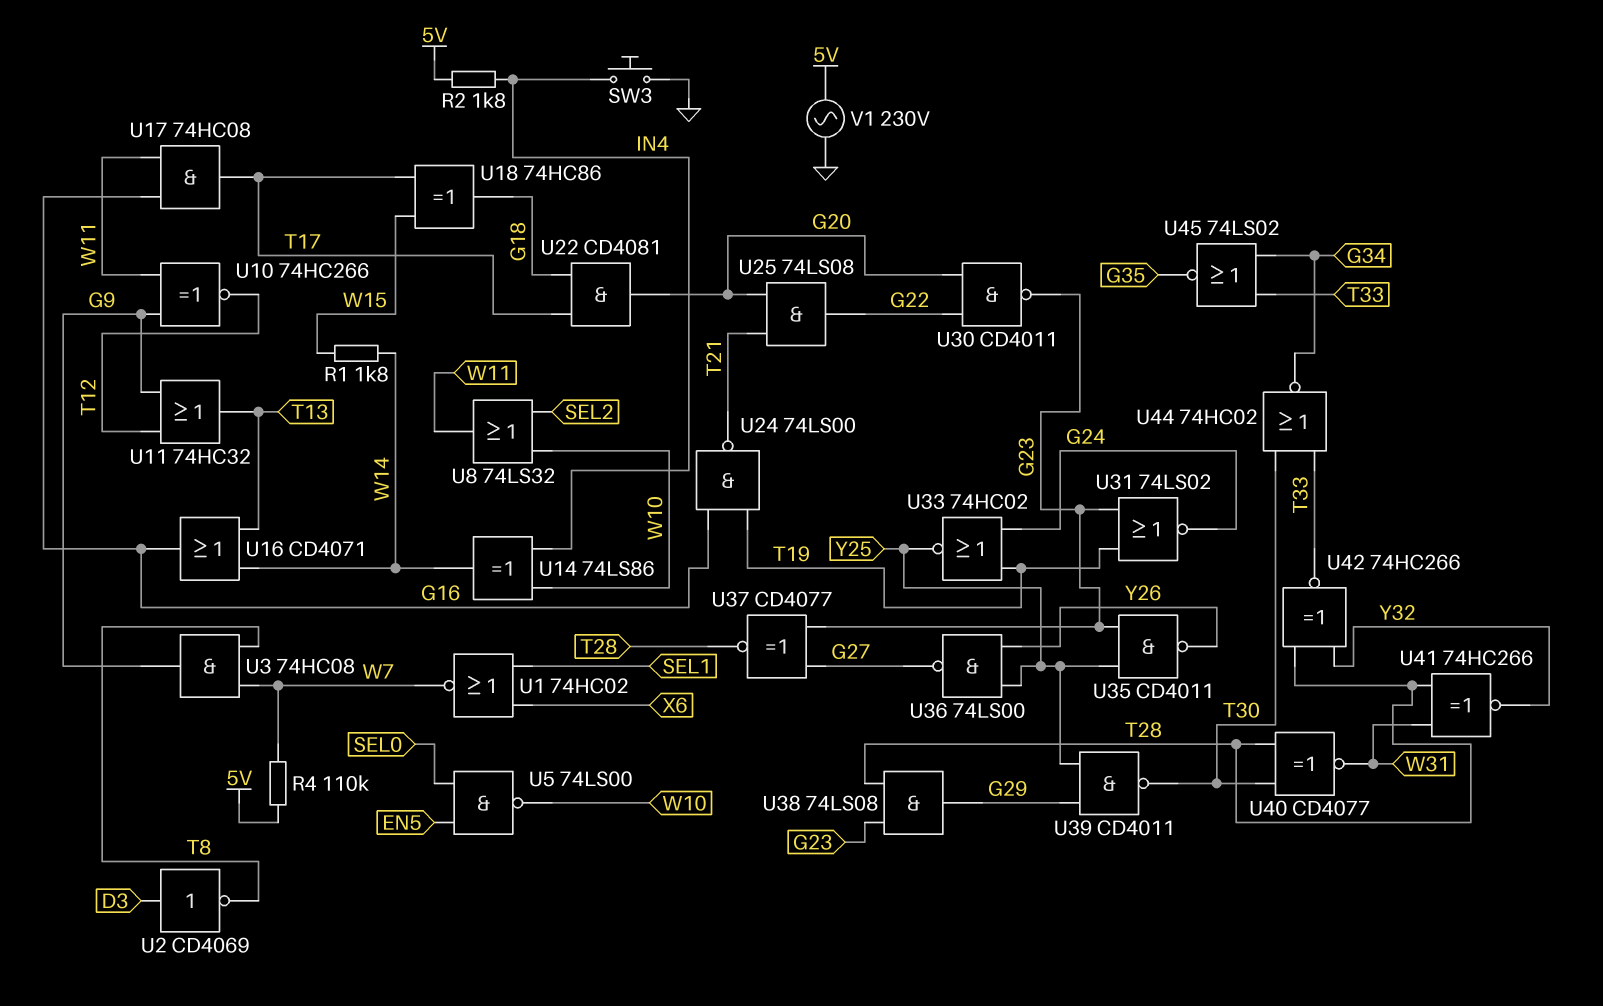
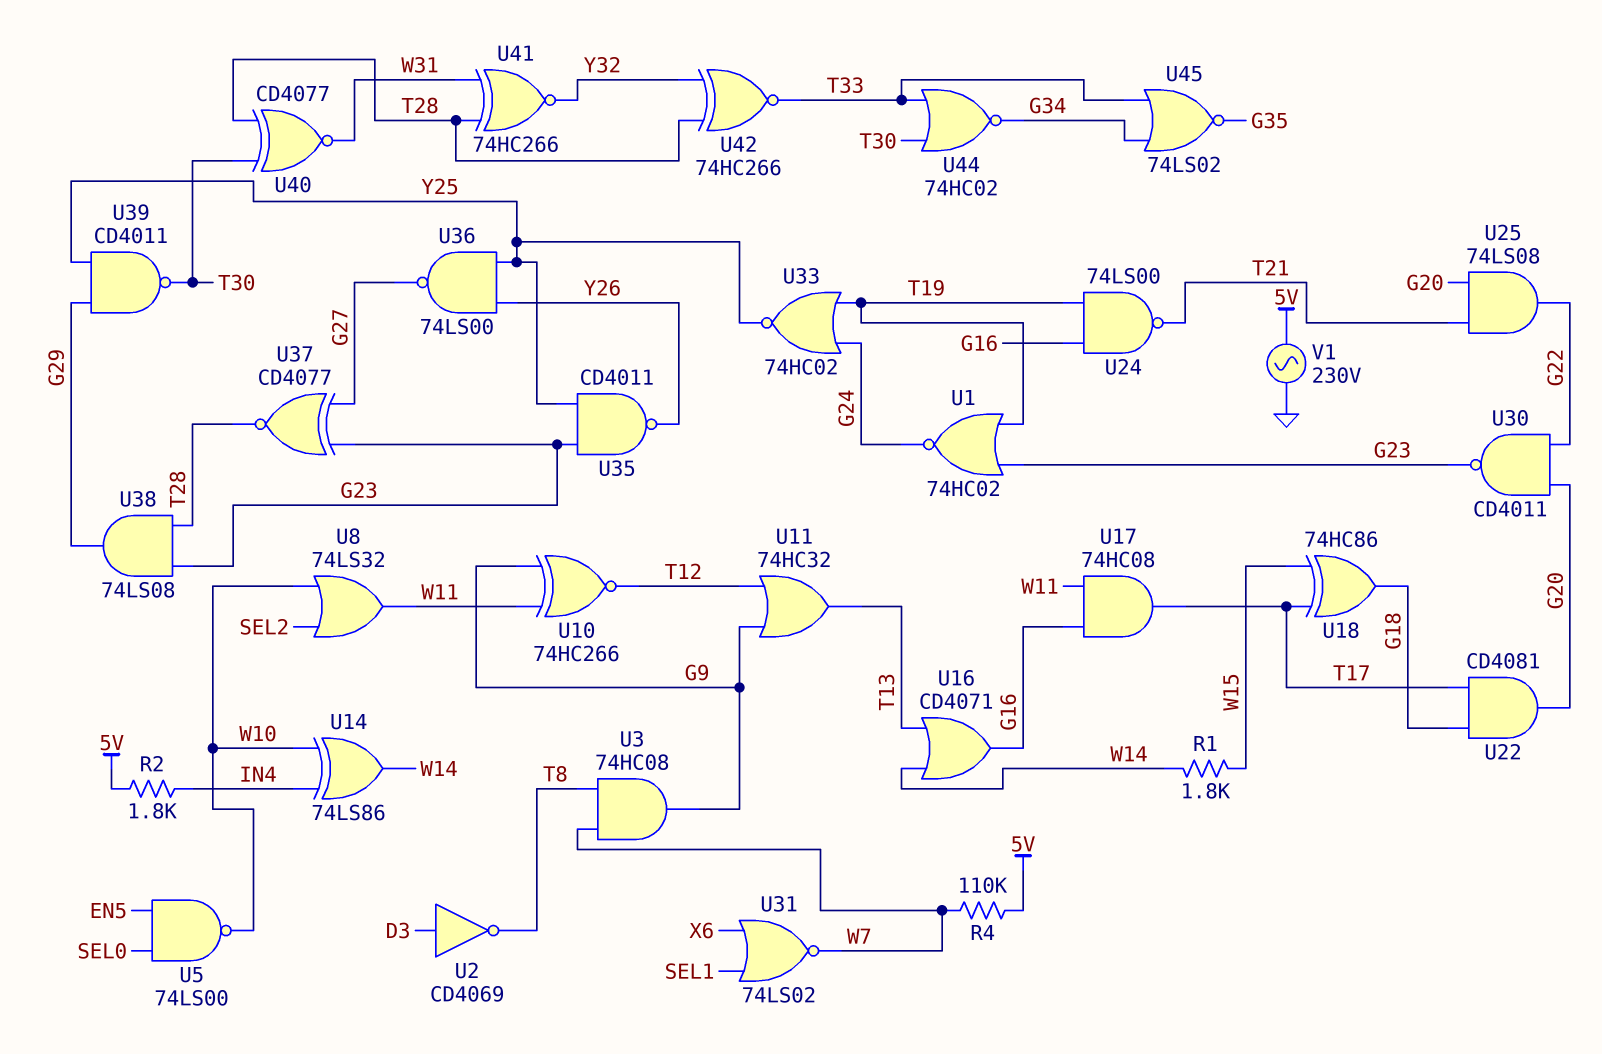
SW3: button (GND, IN4) -> none
U1: NOR 74HC02 (in SEL1, in X6, out W7) -> NOR 74HC02 (in G23, in T19, out G24)
U31: NOR 74LS02 (in G23, in T19, out G24) -> NOR 74LS02 (in SEL1, in X6, out W7)

